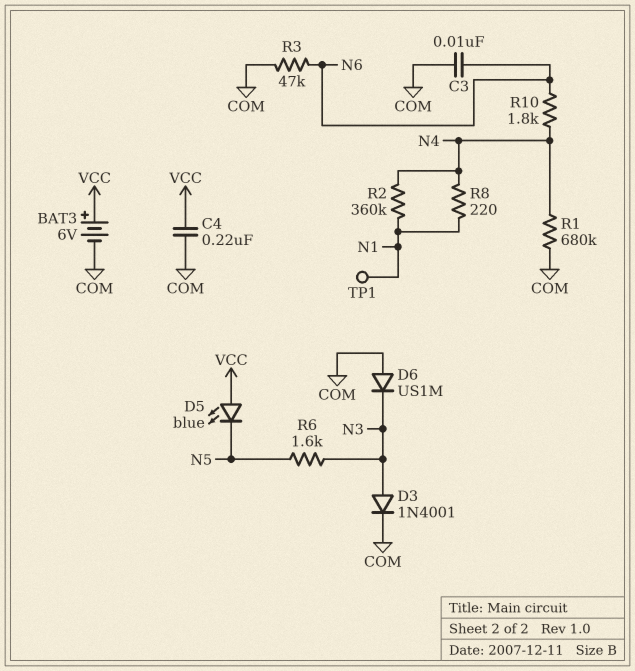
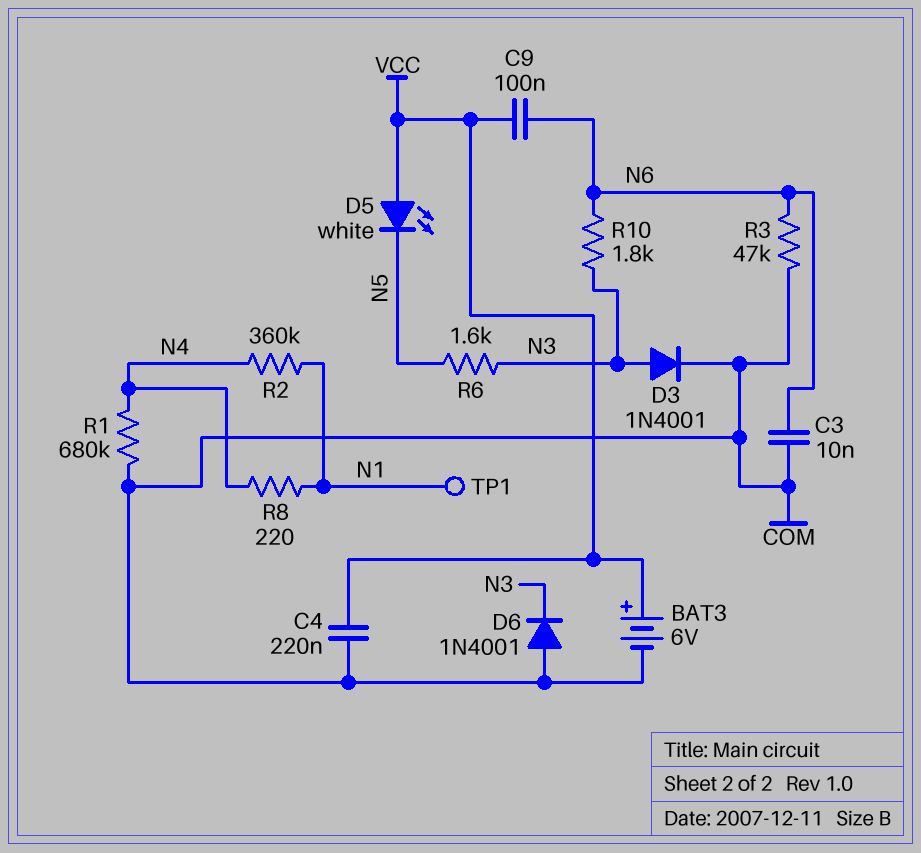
C9: none -> 100nF (N6, VCC)
D5: LED blue (A VCC, K N5) -> LED white (A VCC, K N5)
D6: diode US1M (A COM, K N3) -> diode 1N4001 (A COM, K N3)
R10: 1.8k (N4, N6) -> 1.8k (N3, N6)

